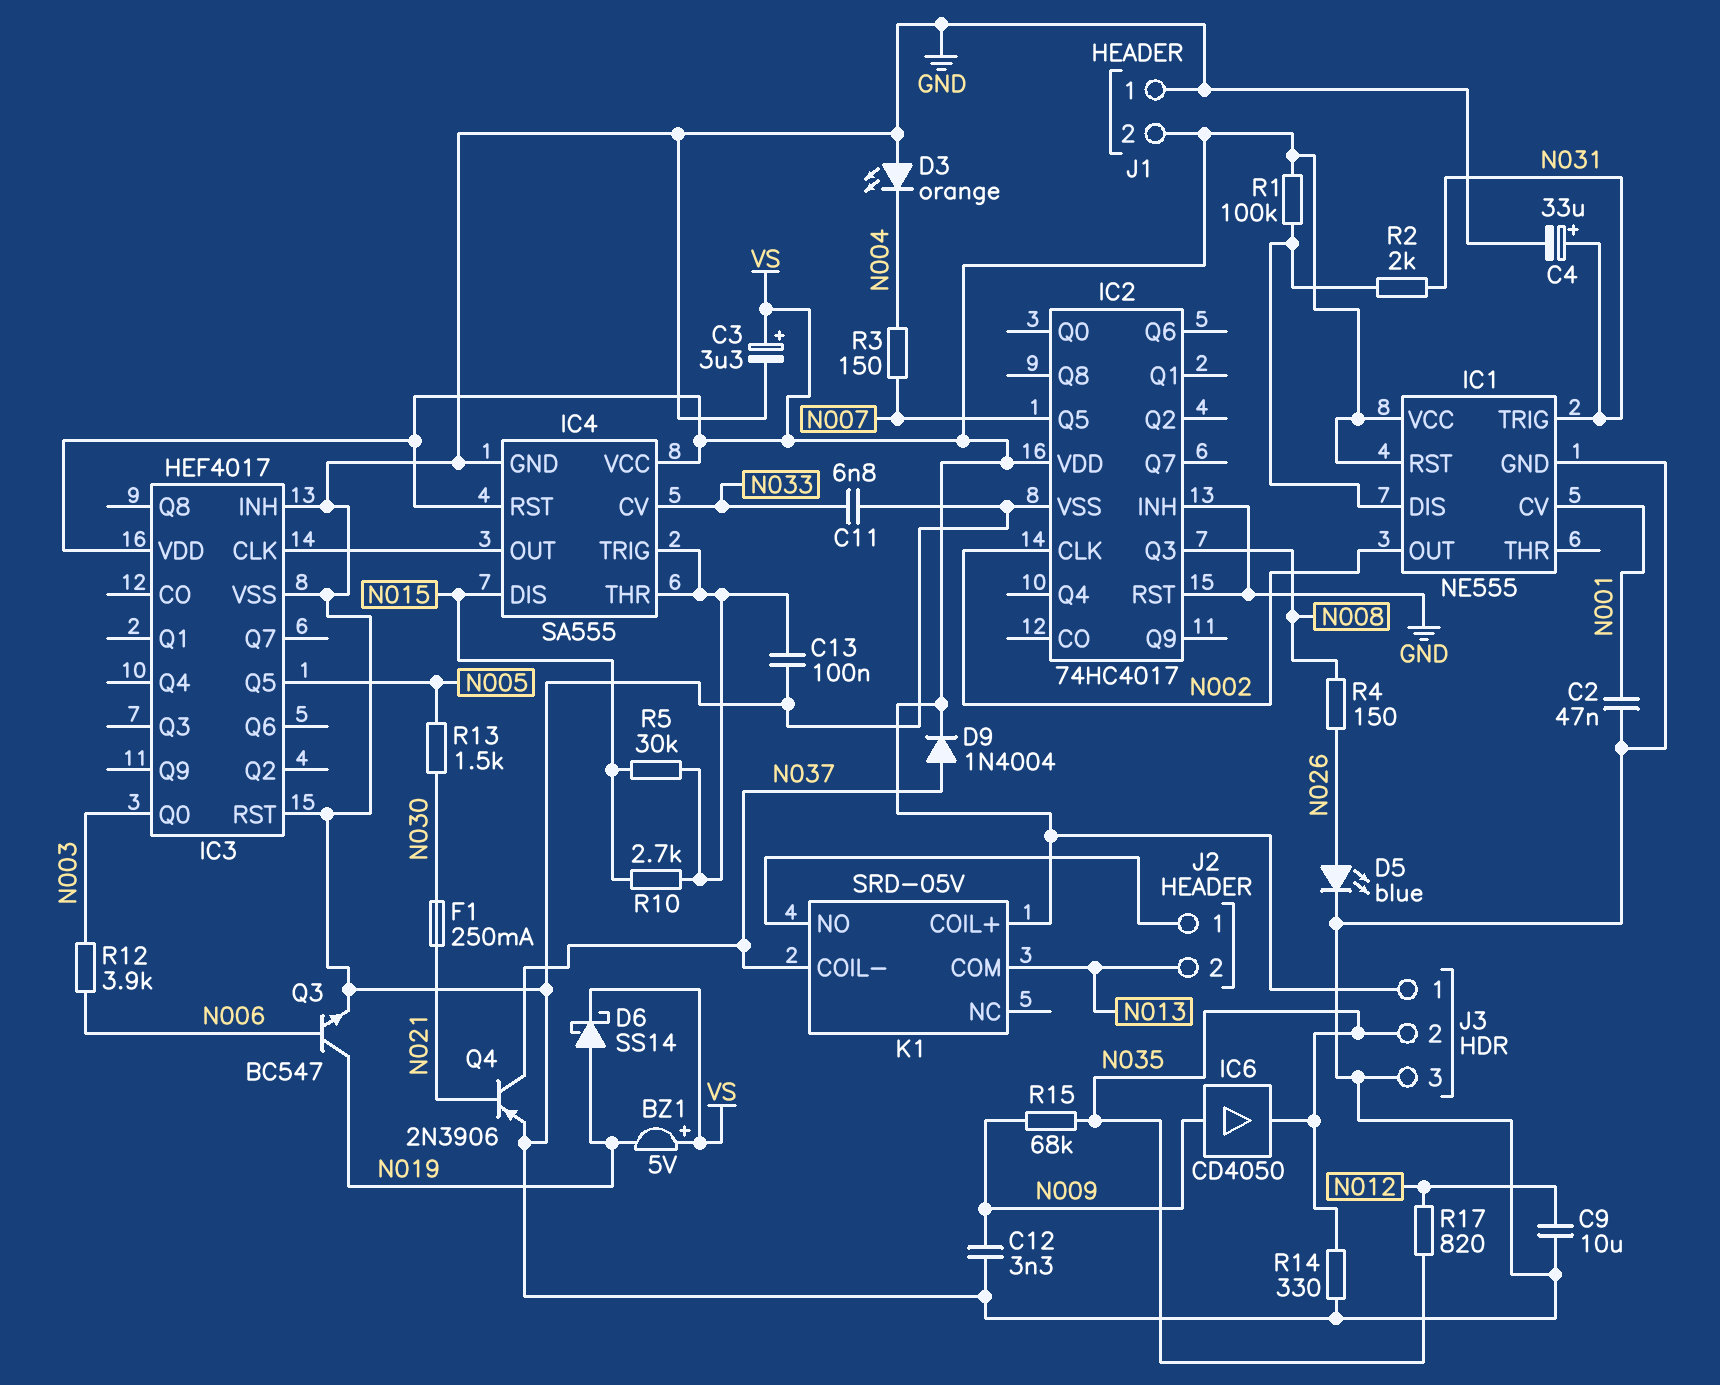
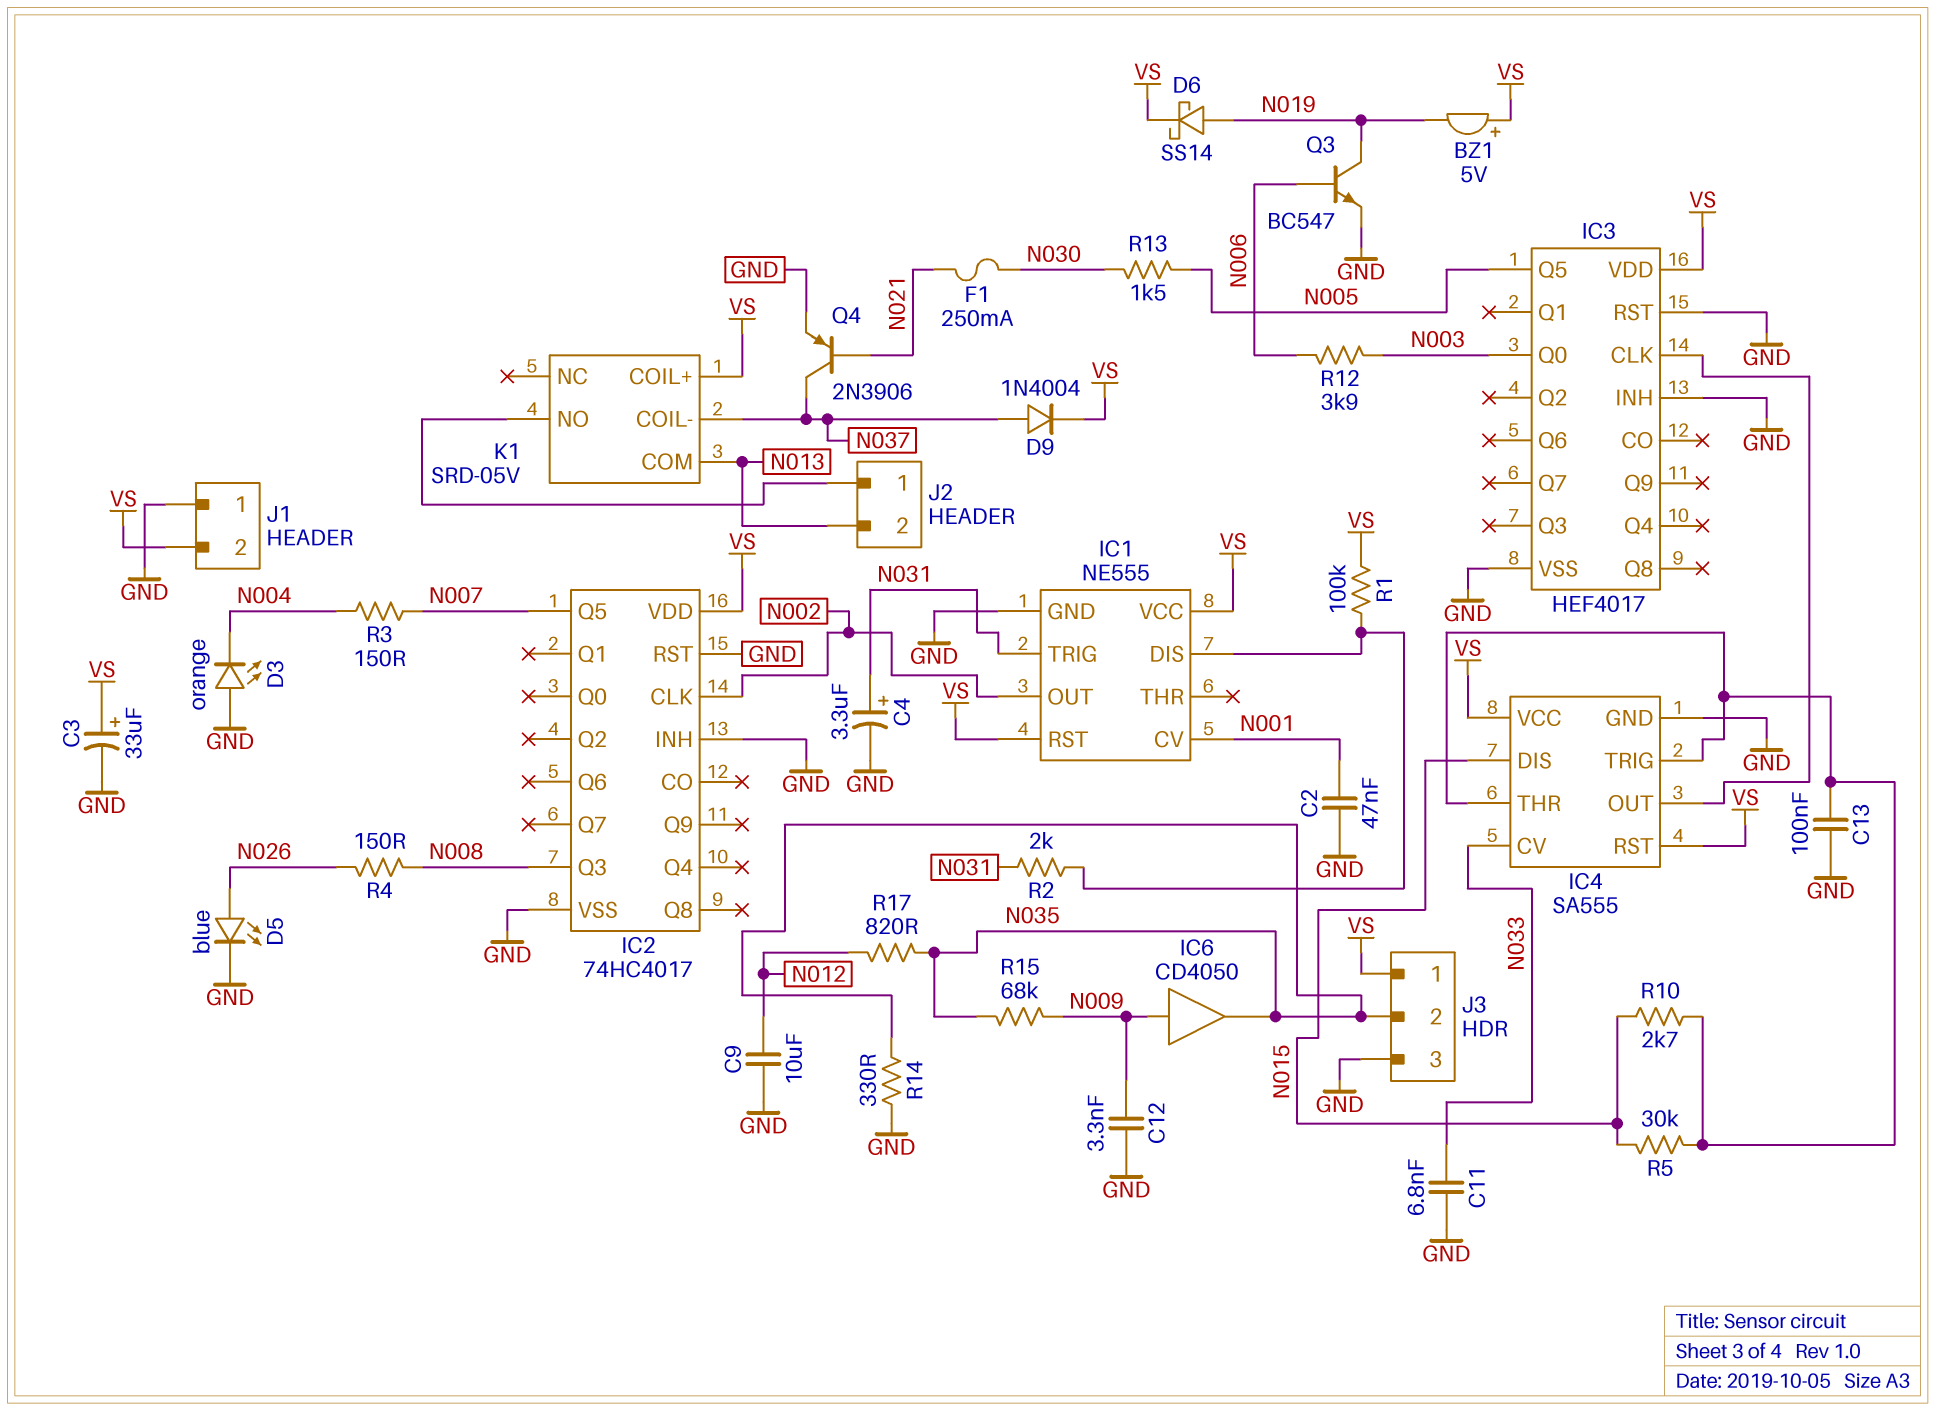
C3: 3.3uF (plus VS, minus GND) -> 33uF (plus VS, minus GND)
C4: 33uF (plus N031, minus GND) -> 3.3uF (plus N031, minus GND)

